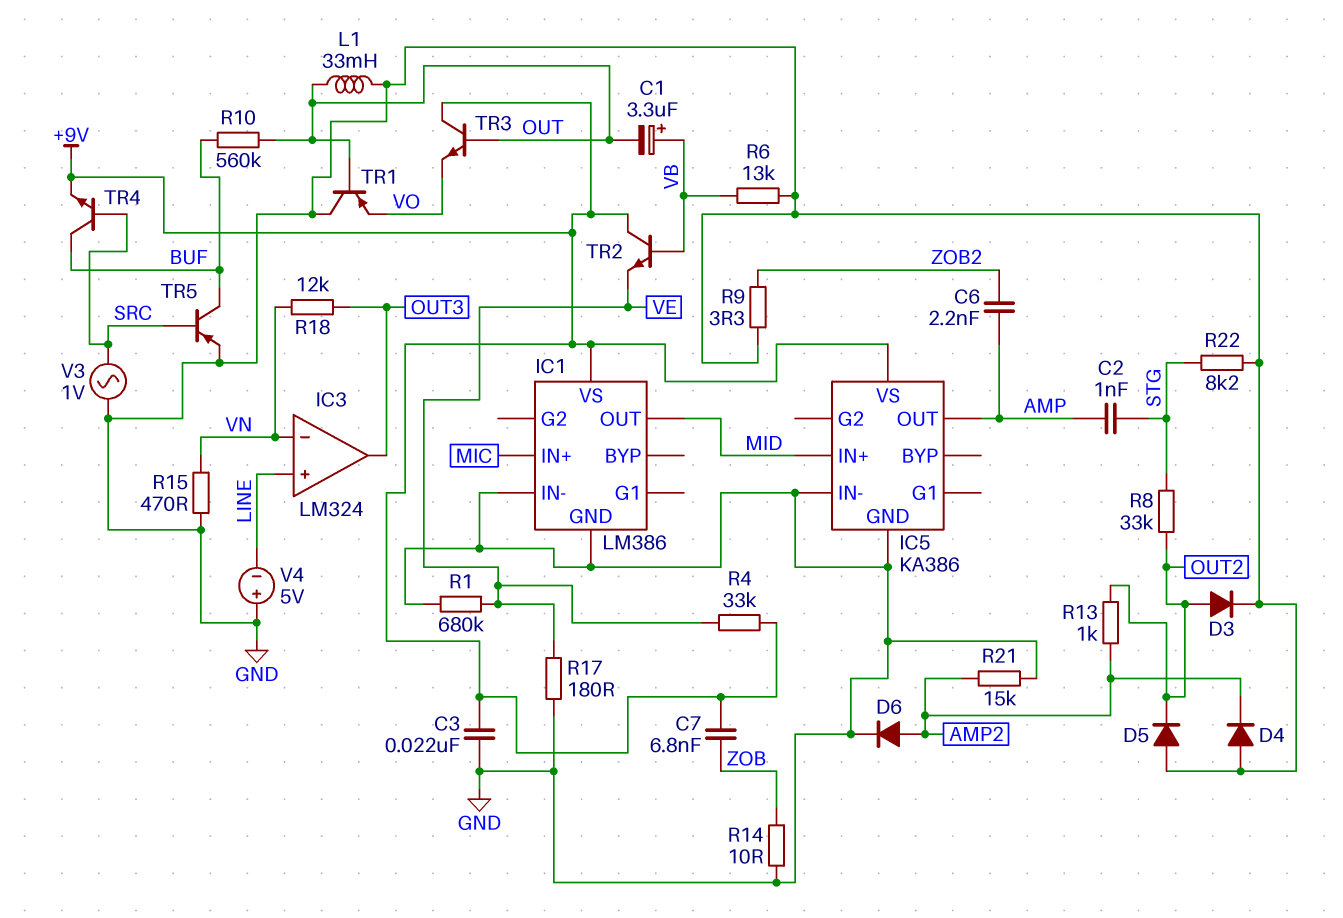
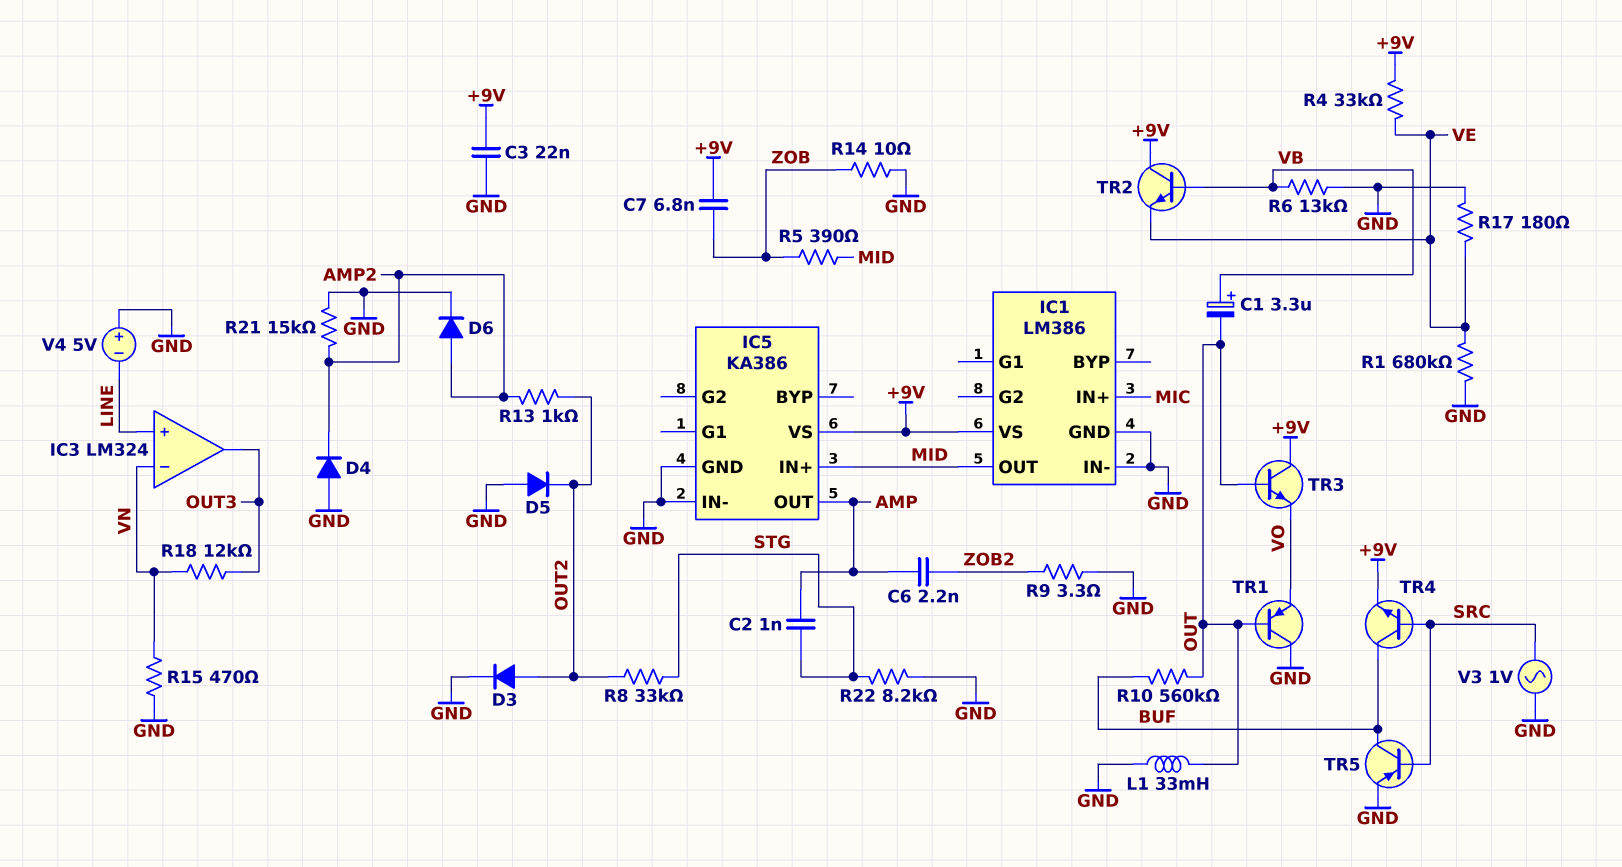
R5: none -> 390 (MID, ZOB)

